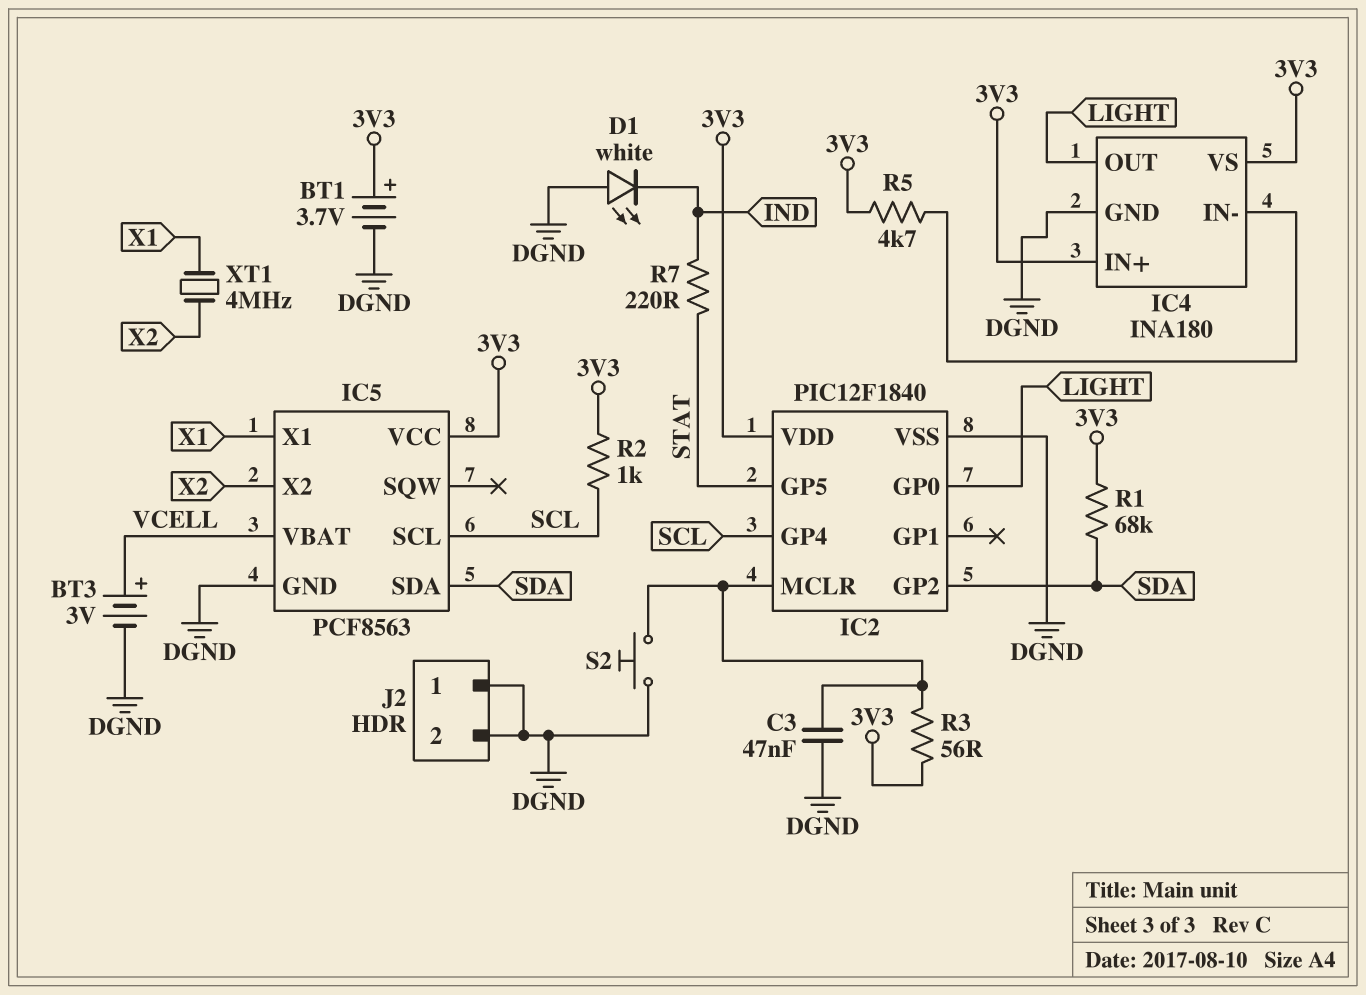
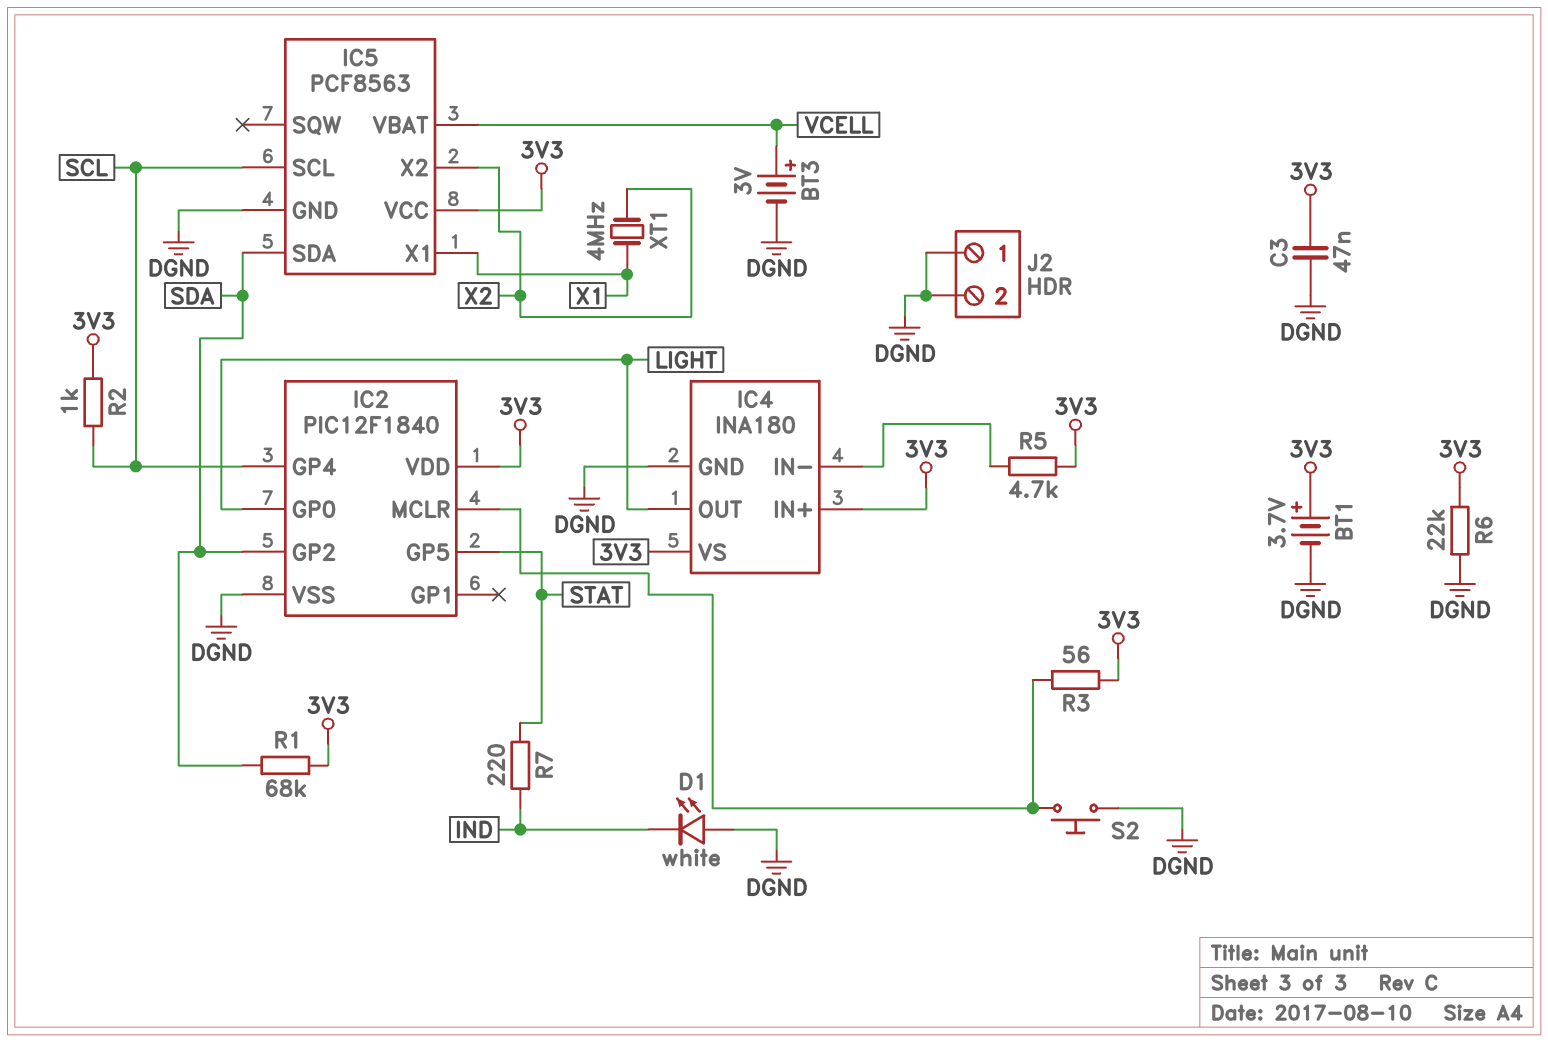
C3: 47nF (DGND, IC2/MCLR) -> 47nF (3V3, DGND)
R6: none -> 22k (3V3, DGND)

